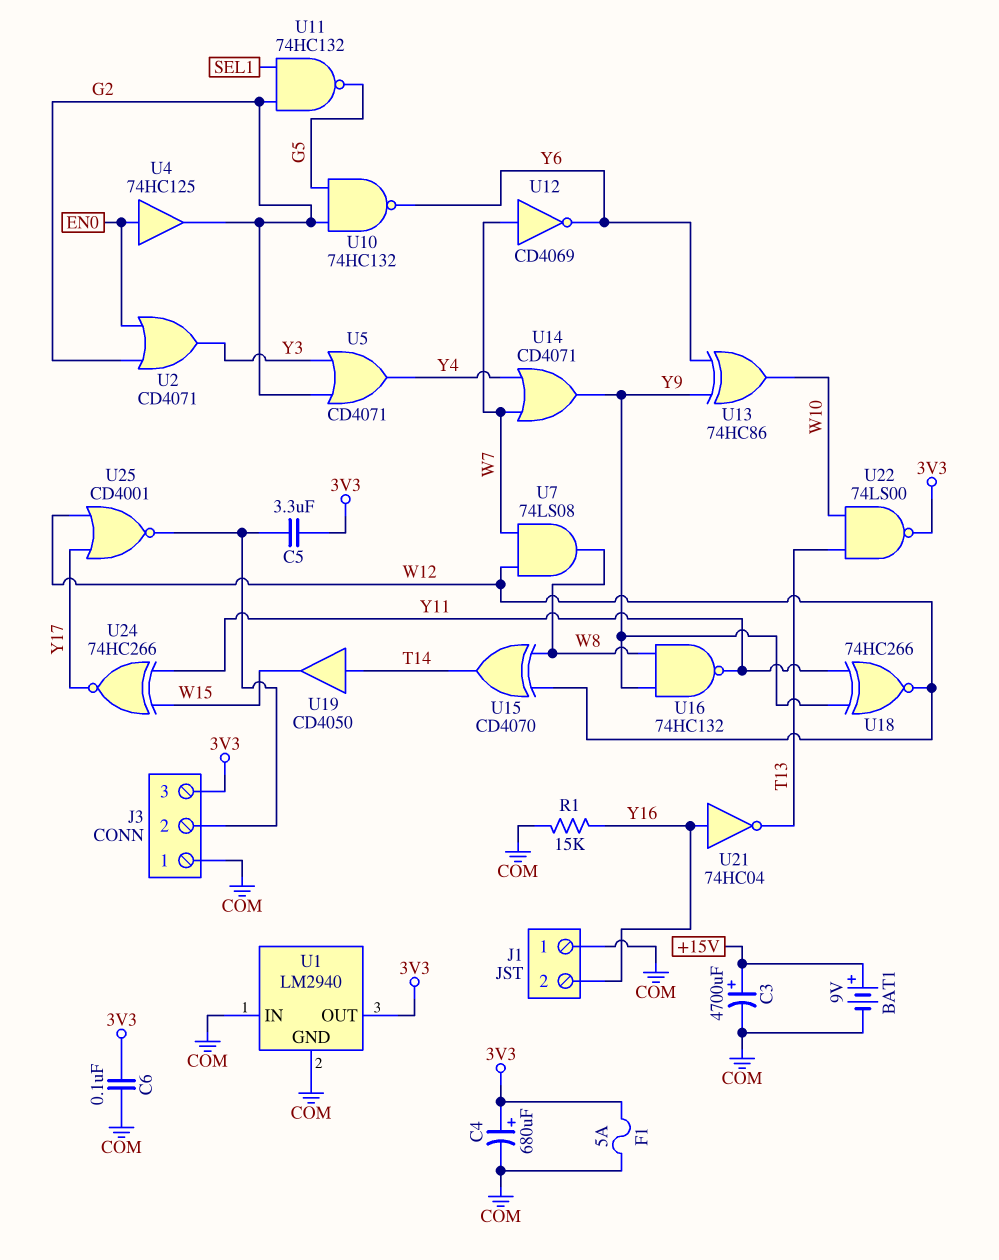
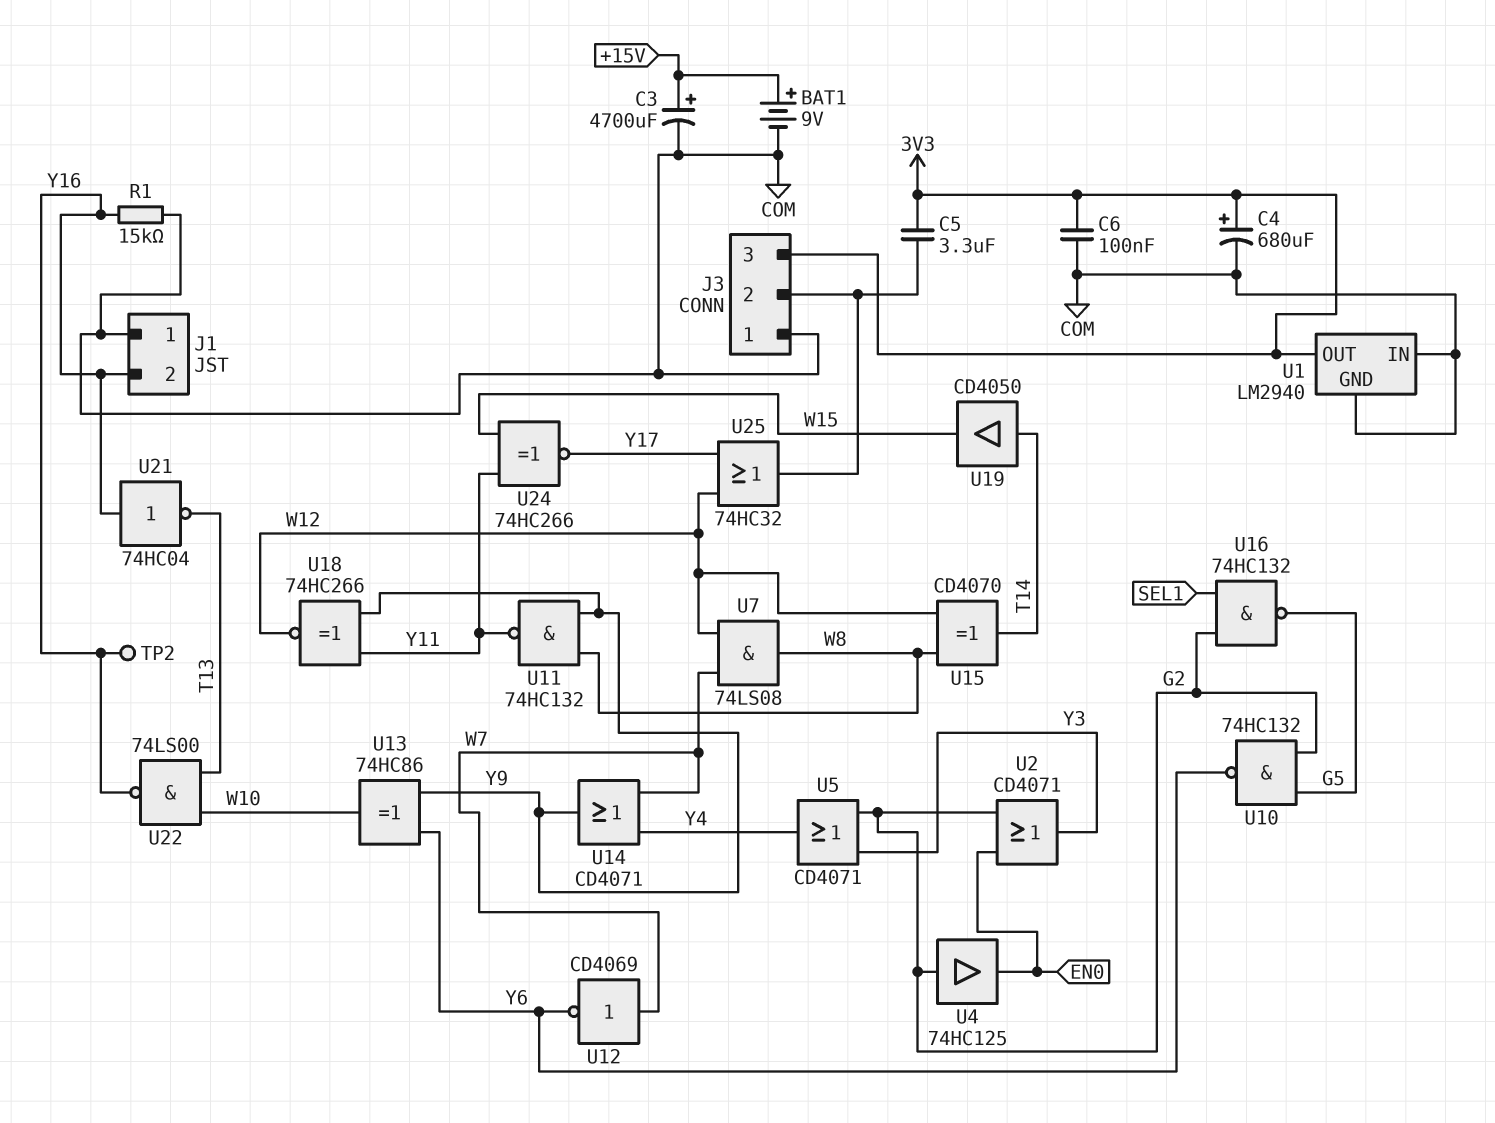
F1: 5A (3V3, COM) -> none
TP2: none -> test point (Y16)
U4: buffer 74HC125 (in EN0, out G2) -> buffer 74HC125 (in G2, out EN0)
U11: NAND 74HC132 (in G2, in SEL1, out G5) -> NAND 74HC132 (in W8, in Y9, out Y11)
U16: NAND 74HC132 (in W8, in Y9, out Y11) -> NAND 74HC132 (in G2, in SEL1, out G5)
U22: NAND 74LS00 (in T13, in W10, out 3V3) -> NAND 74LS00 (in T13, in W10, out Y16)
U25: NOR CD4001 (in W12, in Y17, out J3/2) -> OR 74HC32 (in W12, in Y17, out J3/2)

